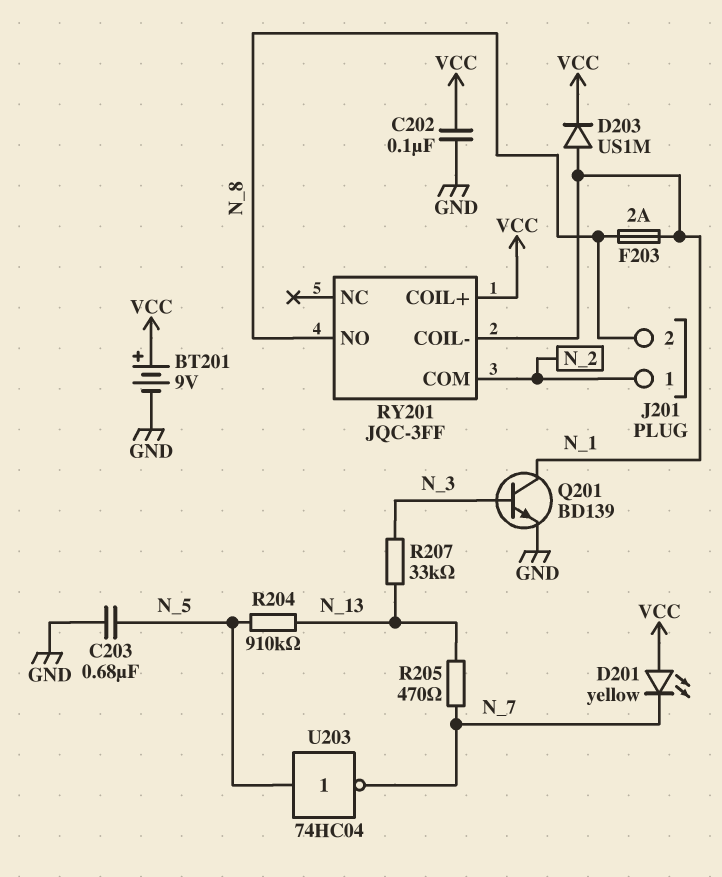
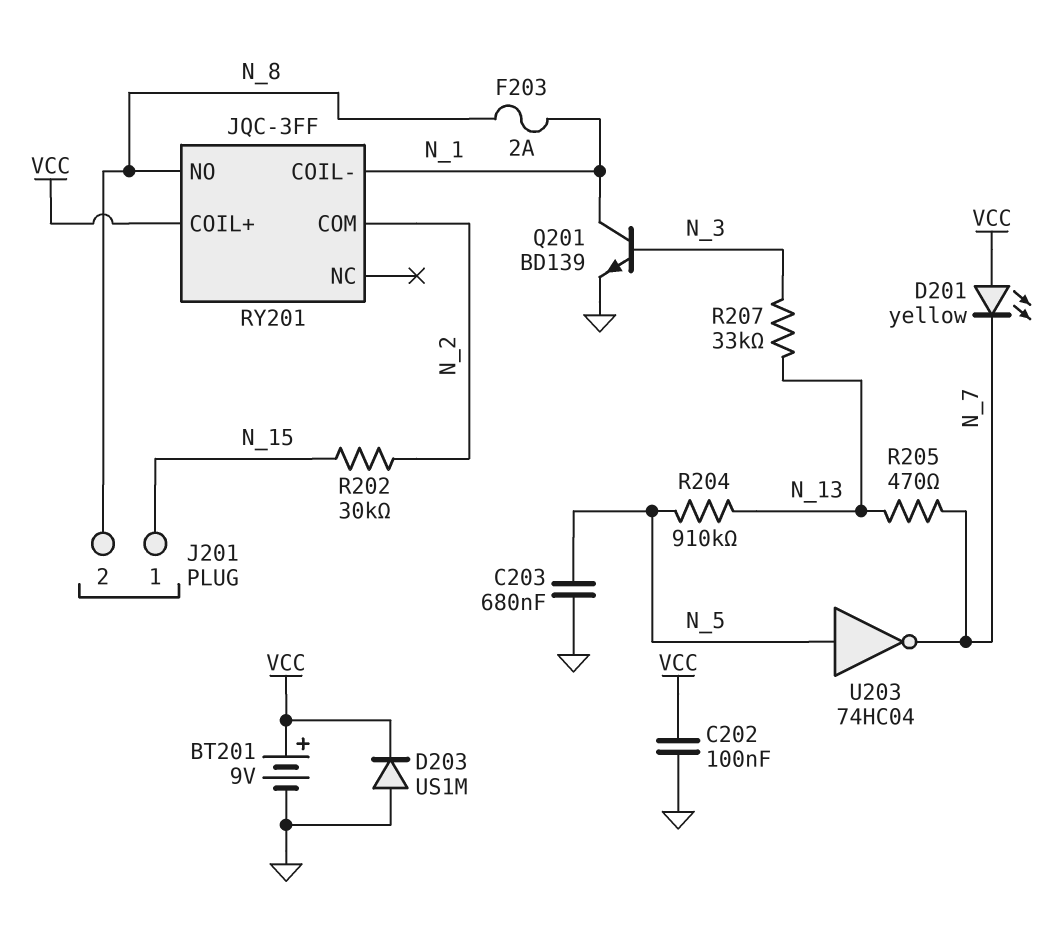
D203: diode US1M (A N_1, K VCC) -> diode US1M (A GND, K VCC)
J201 pin 1: N_2 -> N_15
R202: none -> 30k (N_2, N_15)

